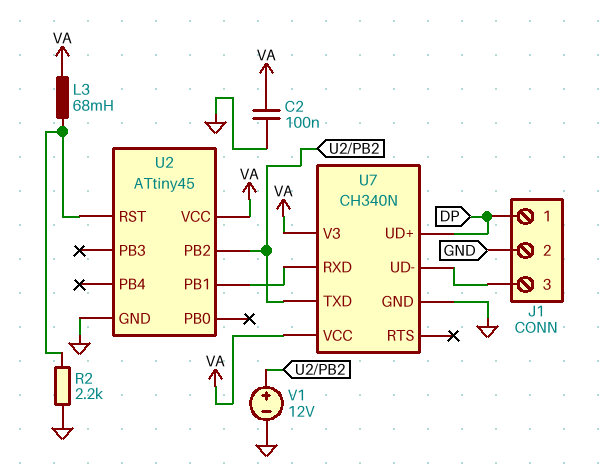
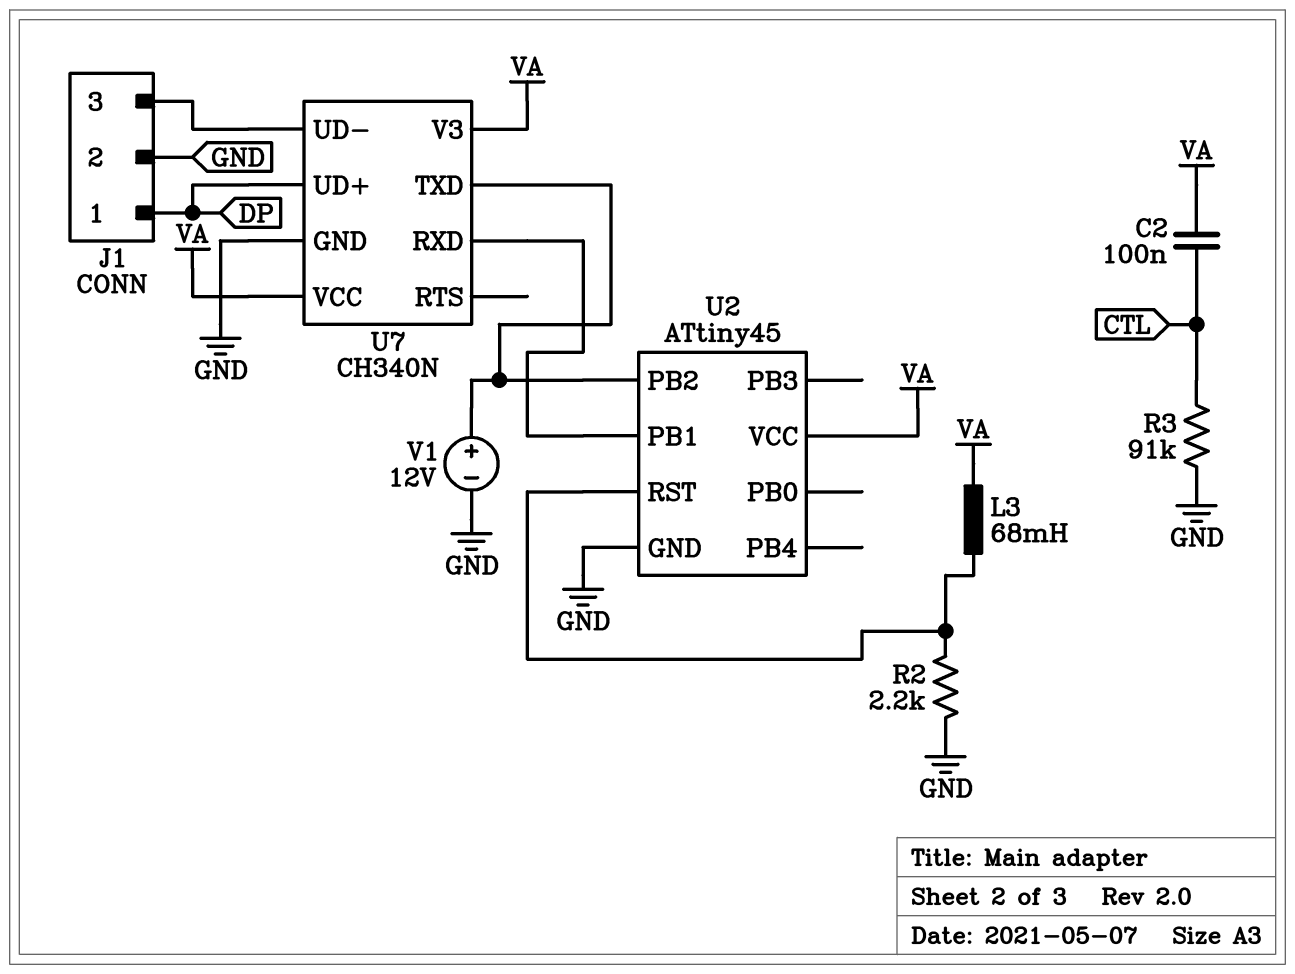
C2: 100nF (GND, VA) -> 100nF (CTL, VA)
R3: none -> 91k (CTL, GND)

